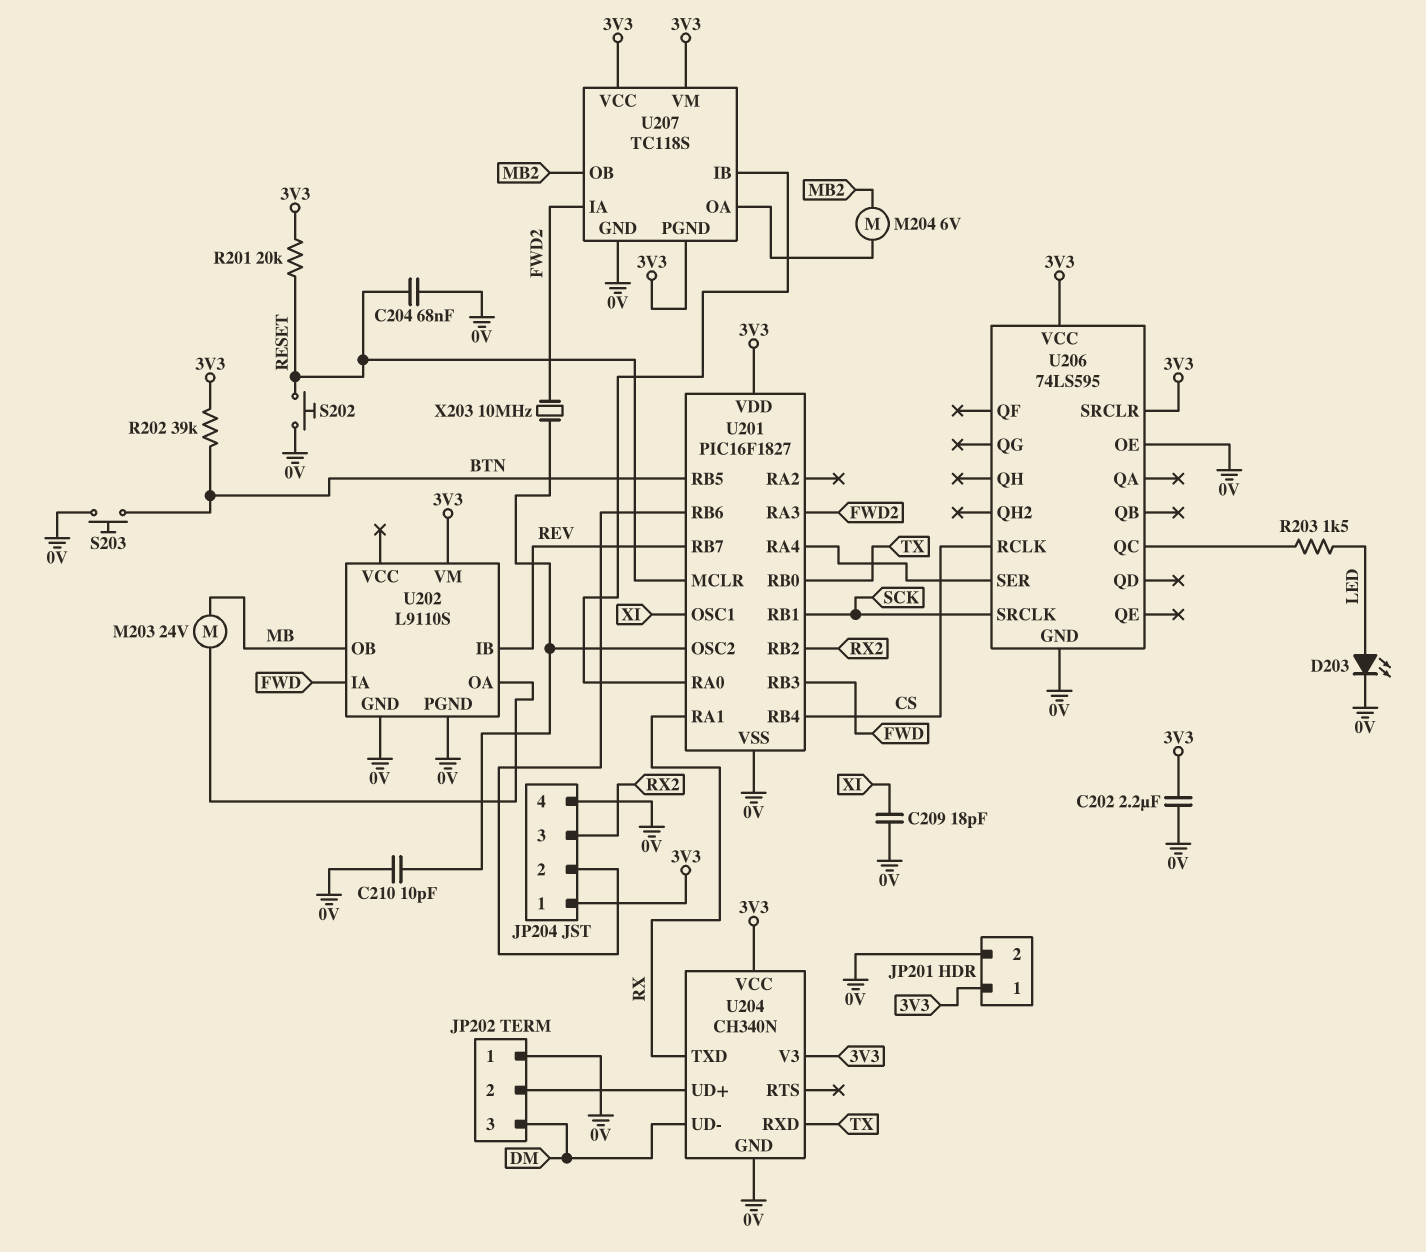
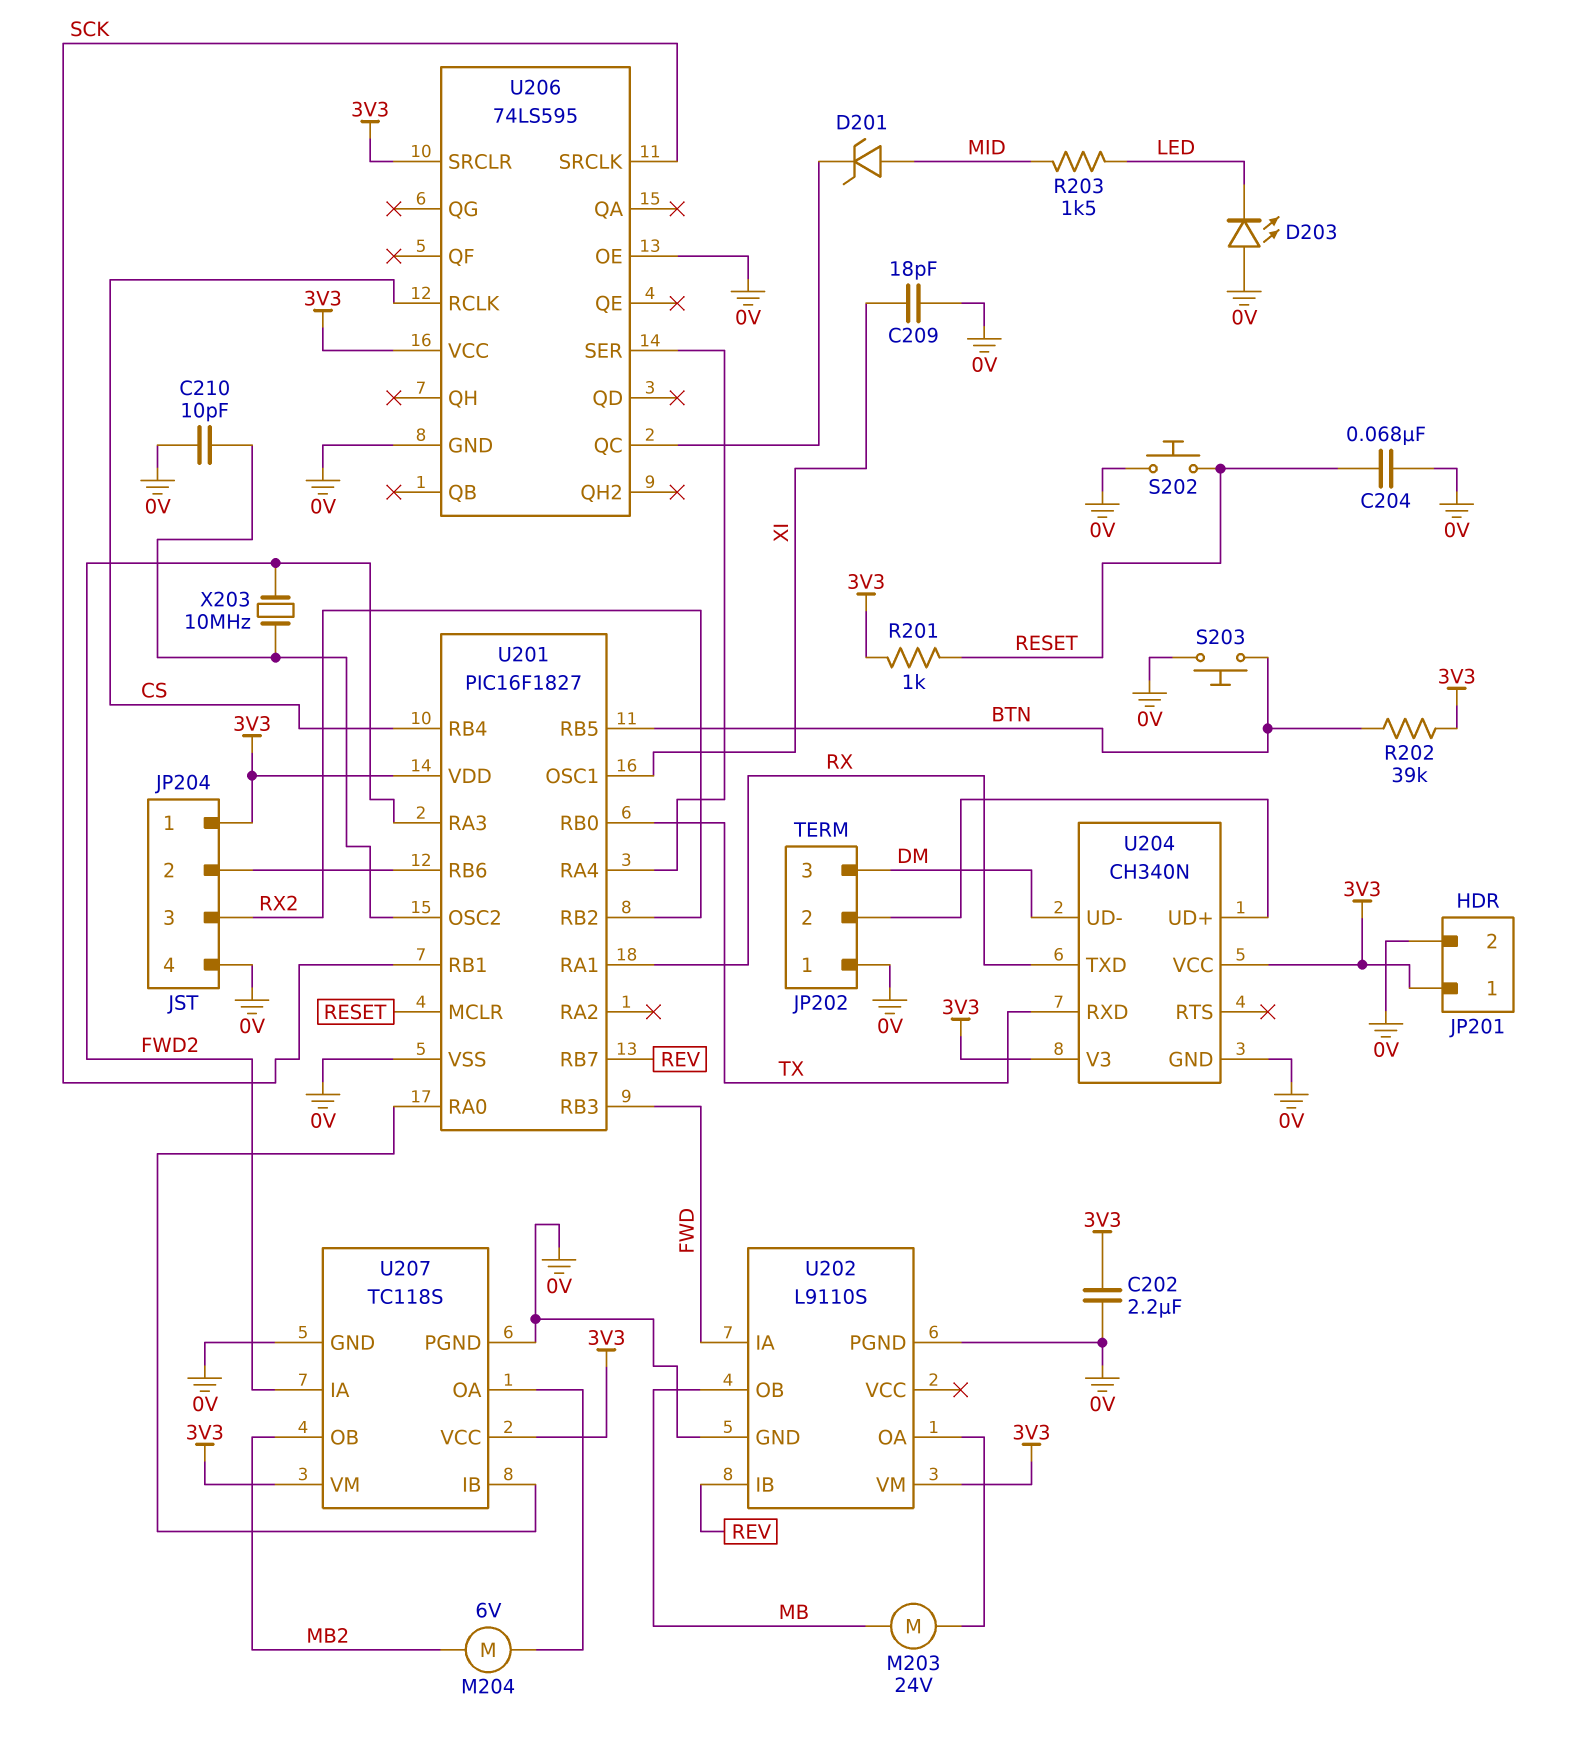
D201: none -> zener (A MID, K U206/QC)
D203: LED (A LED, K 0V) -> LED (A 0V, K LED)
R201: 20k (3V3, RESET) -> 1k (3V3, RESET)
R203: 1.5k (LED, U206/QC) -> 1.5k (LED, MID)
U207 pin PGND: 3V3 -> 0V

